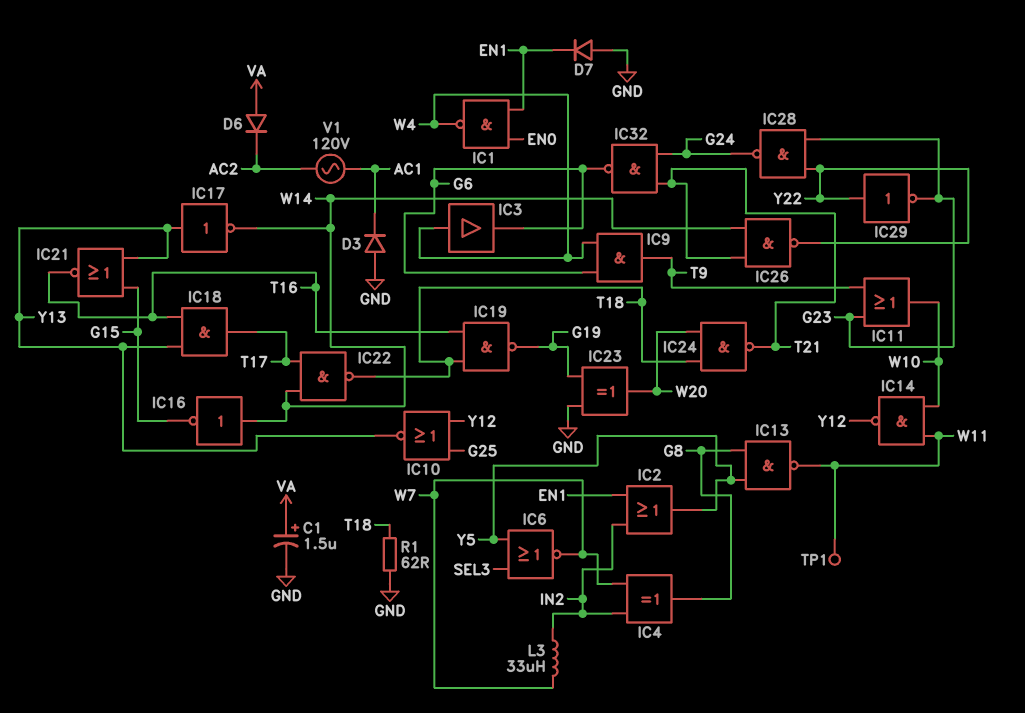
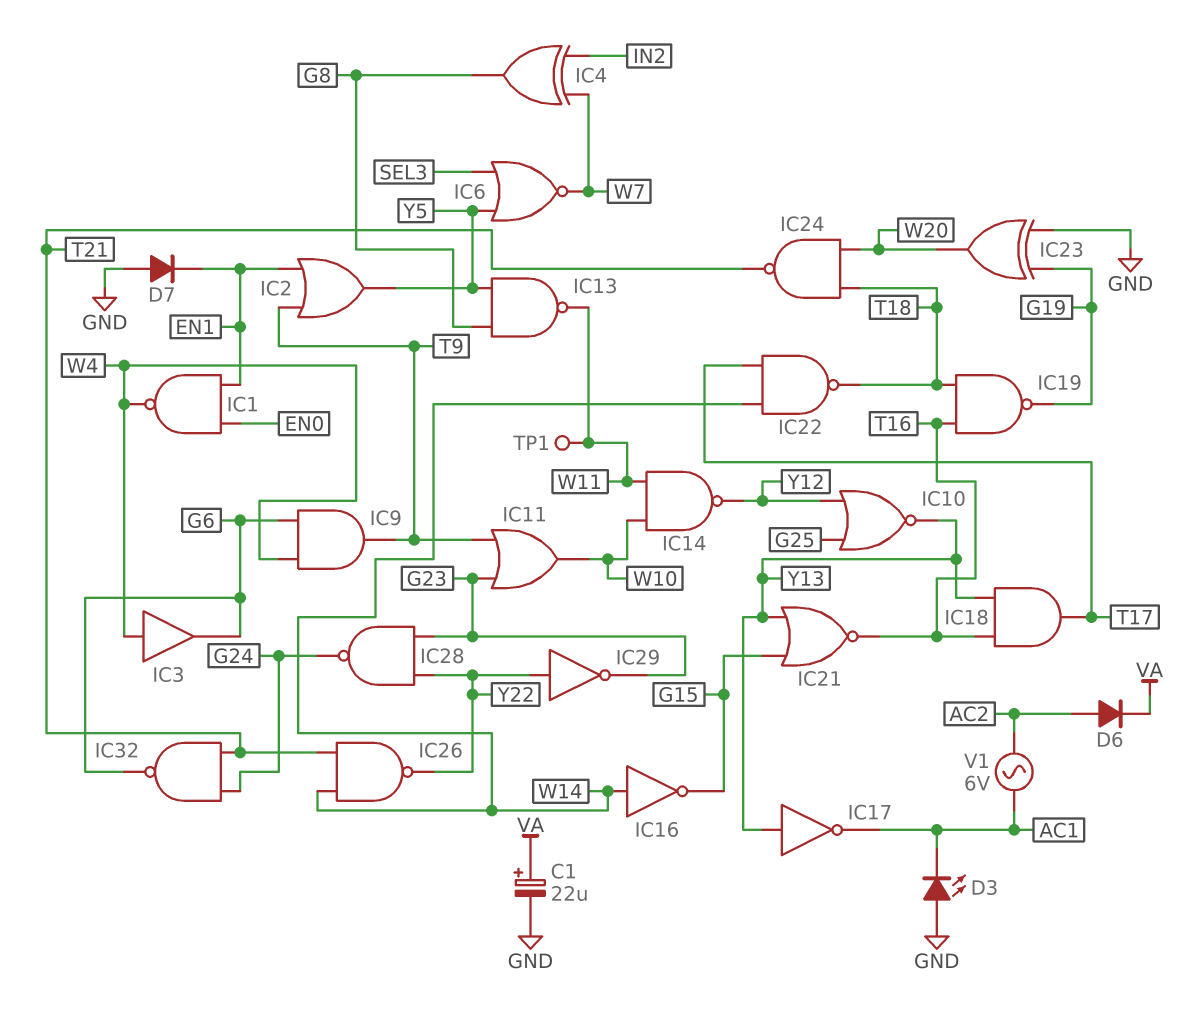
C1: 1.5uF (plus VA, minus GND) -> 22uF (plus VA, minus GND)
D3: diode (A GND, K AC1) -> LED (A GND, K AC1)
D6: diode (A VA, K AC2) -> diode (A AC2, K VA)
IC2: OR (in EN1, in IN2, out Y5) -> OR (in EN1, in T9, out Y5)
IC17: NOT (in Y13, out W14) -> NOT (in Y13, out AC1)
L3: 33uH (IN2, W7) -> none
R1: 62 (GND, T18) -> none
V1: AC 120V (AC1, AC2) -> AC 6V (AC1, AC2)

